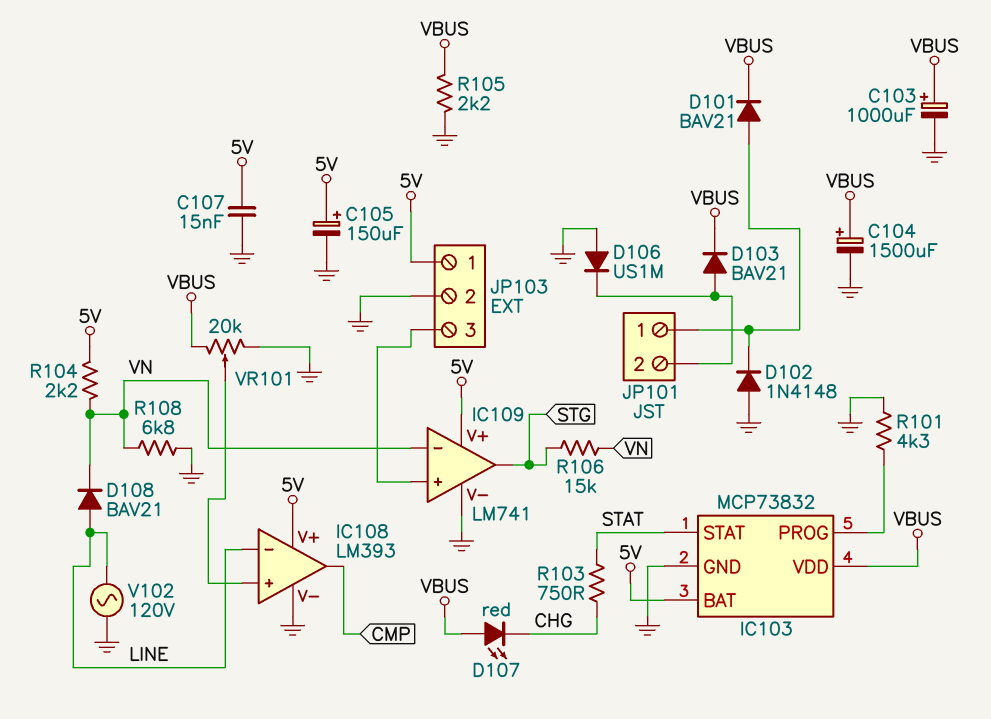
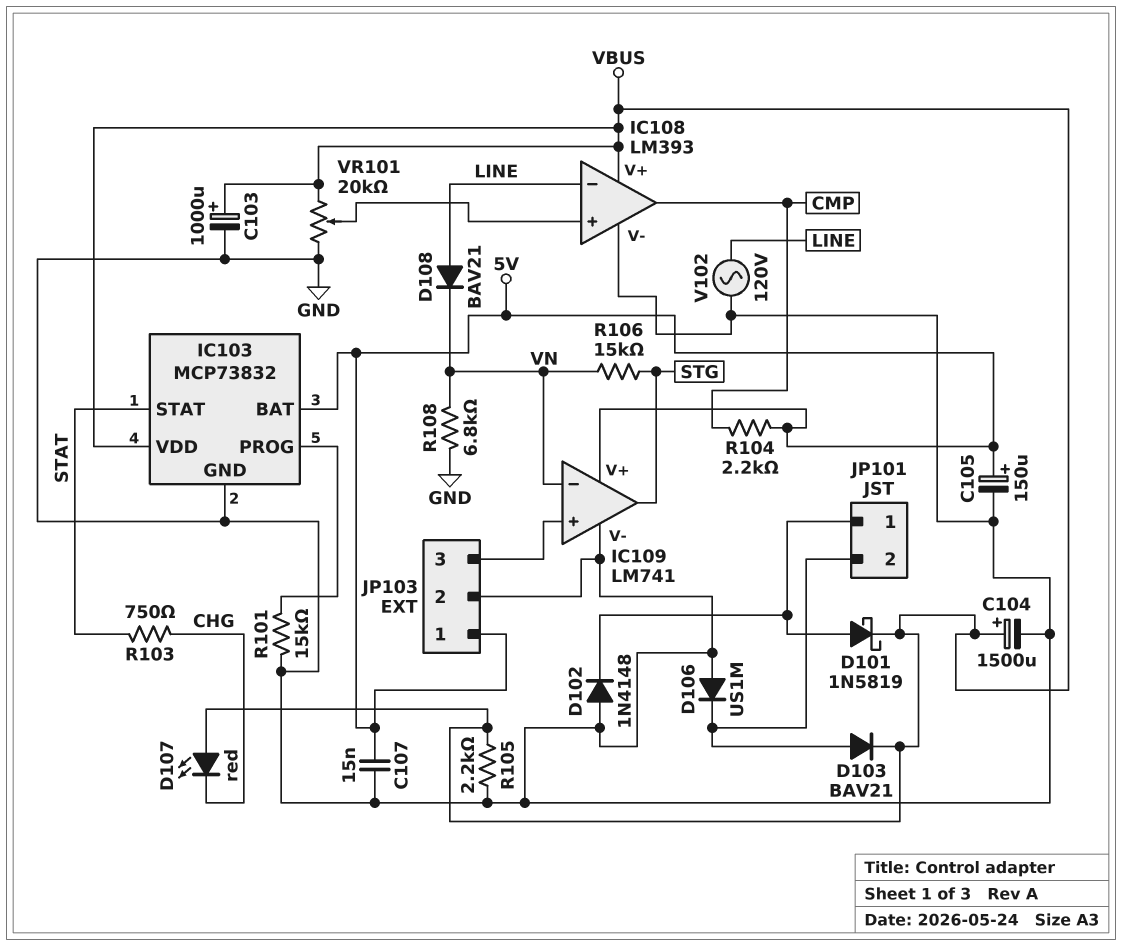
D101: diode BAV21 (A JP101/1, K VBUS) -> schottky 1N5819 (A JP101/1, K VBUS)
IC108 pin V+: 5V -> VBUS
R101: 4.3k (GND, IC103/PROG) -> 15k (GND, IC103/PROG)
R104: 2.2k (5V, VN) -> 2.2k (5V, CMP)

